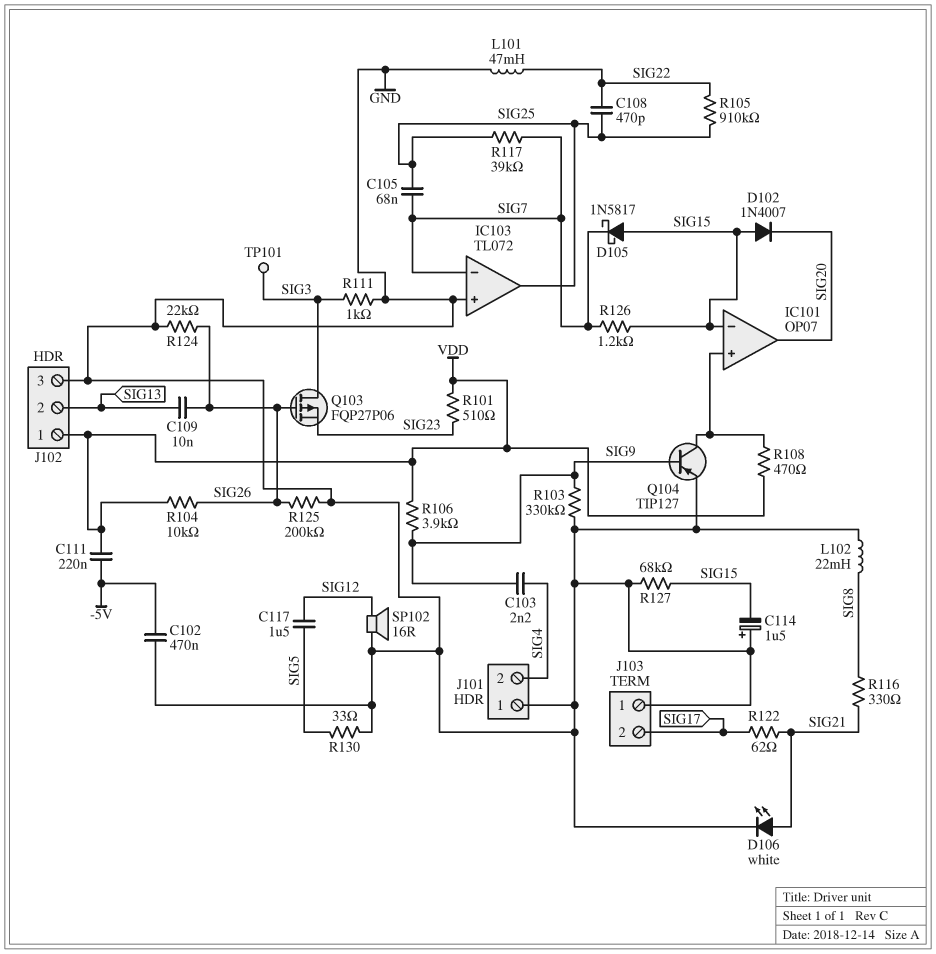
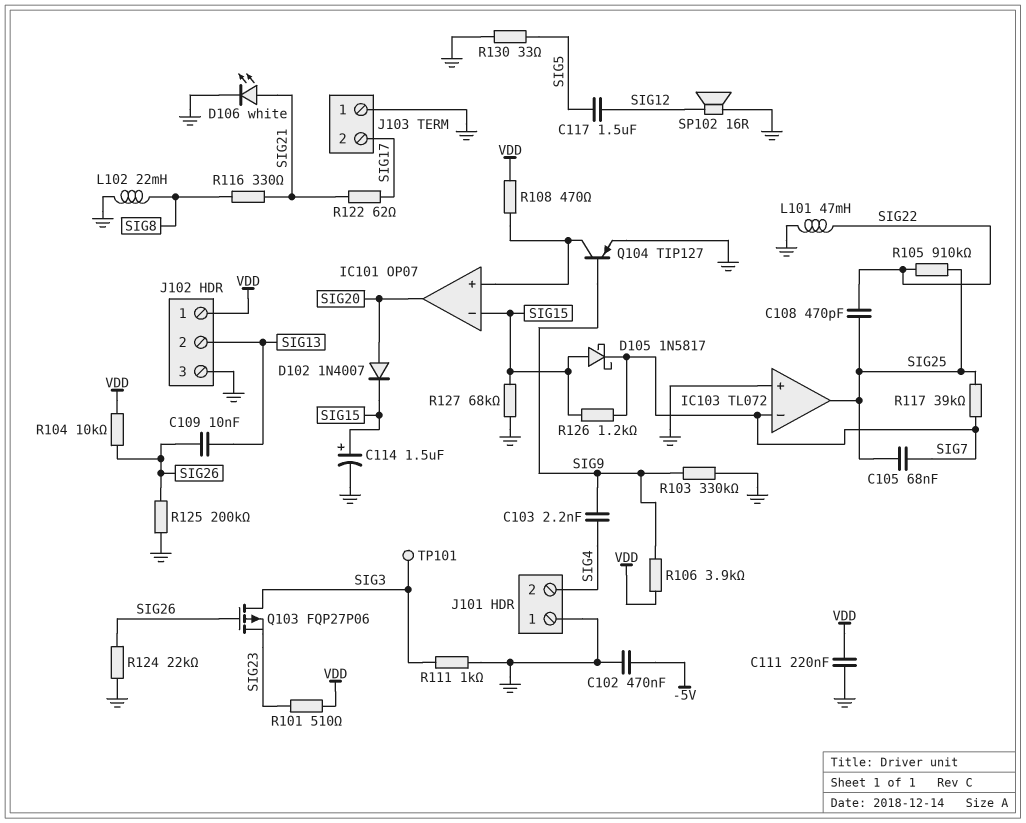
C111: 220nF (-5V, VDD) -> 220nF (GND, VDD)
C114: 1.5uF (plus GND, minus SIG15) -> 1.5uF (plus SIG15, minus GND)
D102: diode 1N4007 (A SIG15, K SIG20) -> diode 1N4007 (A SIG20, K SIG15)

